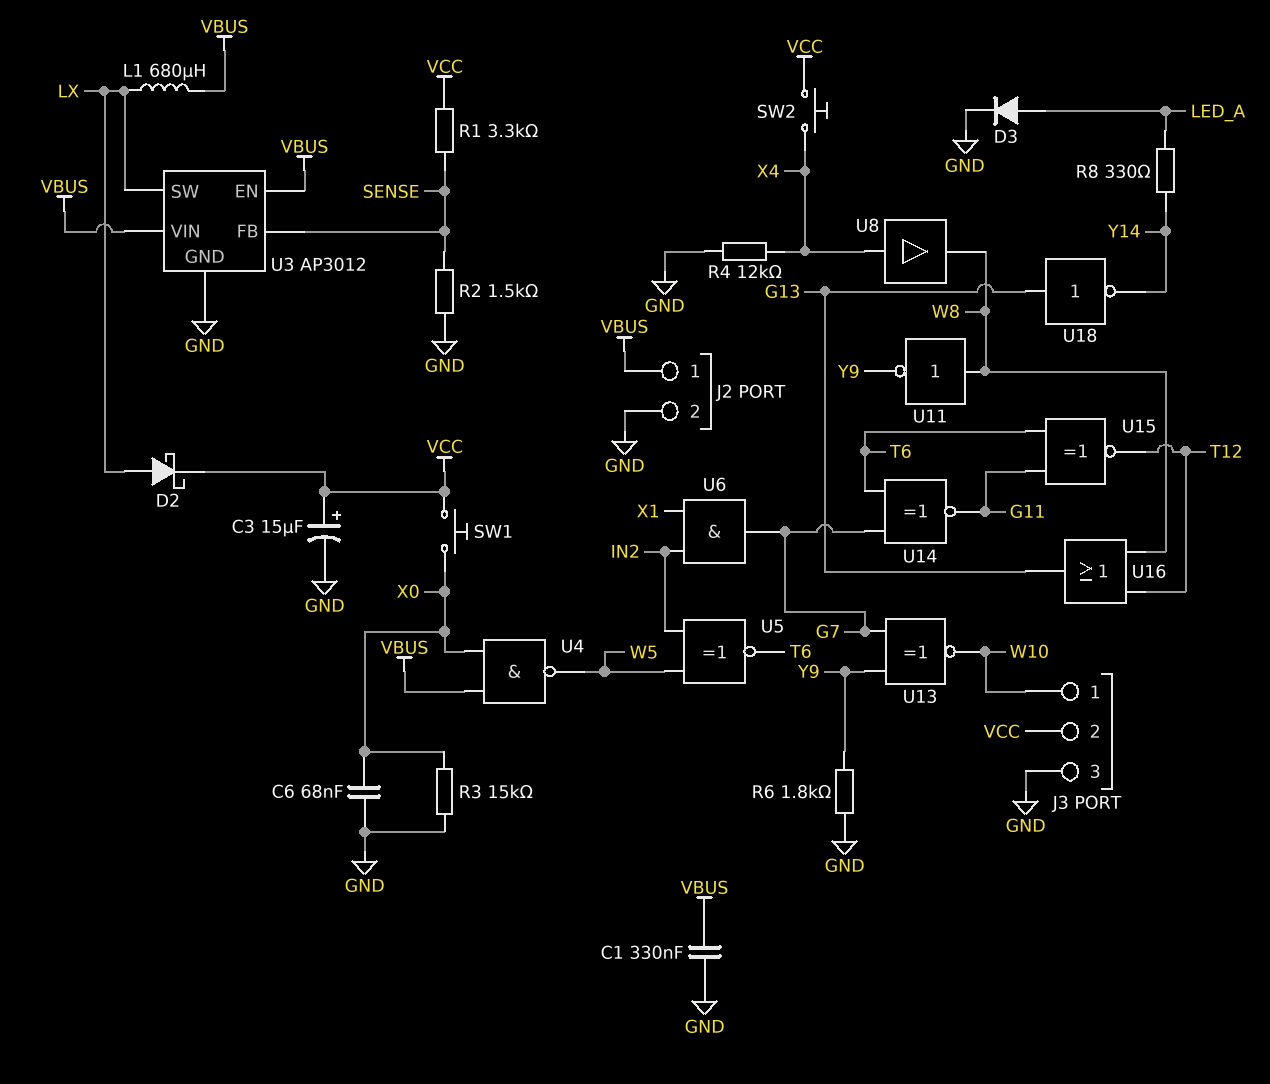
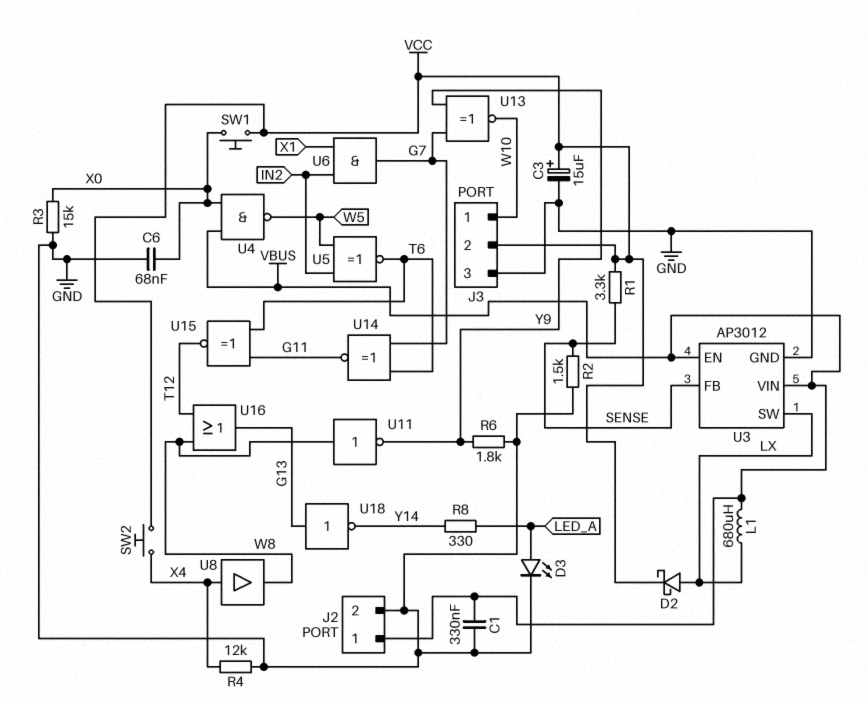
D3: diode (A LED_A, K GND) -> LED (A LED_A, K GND)

